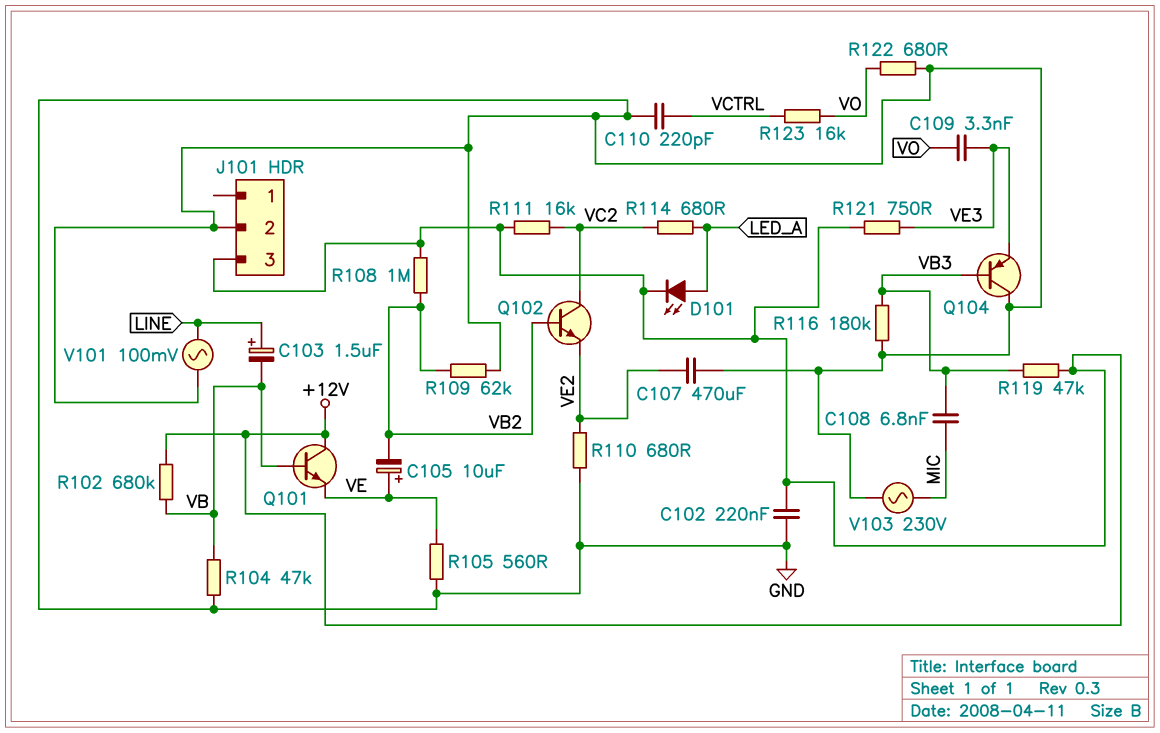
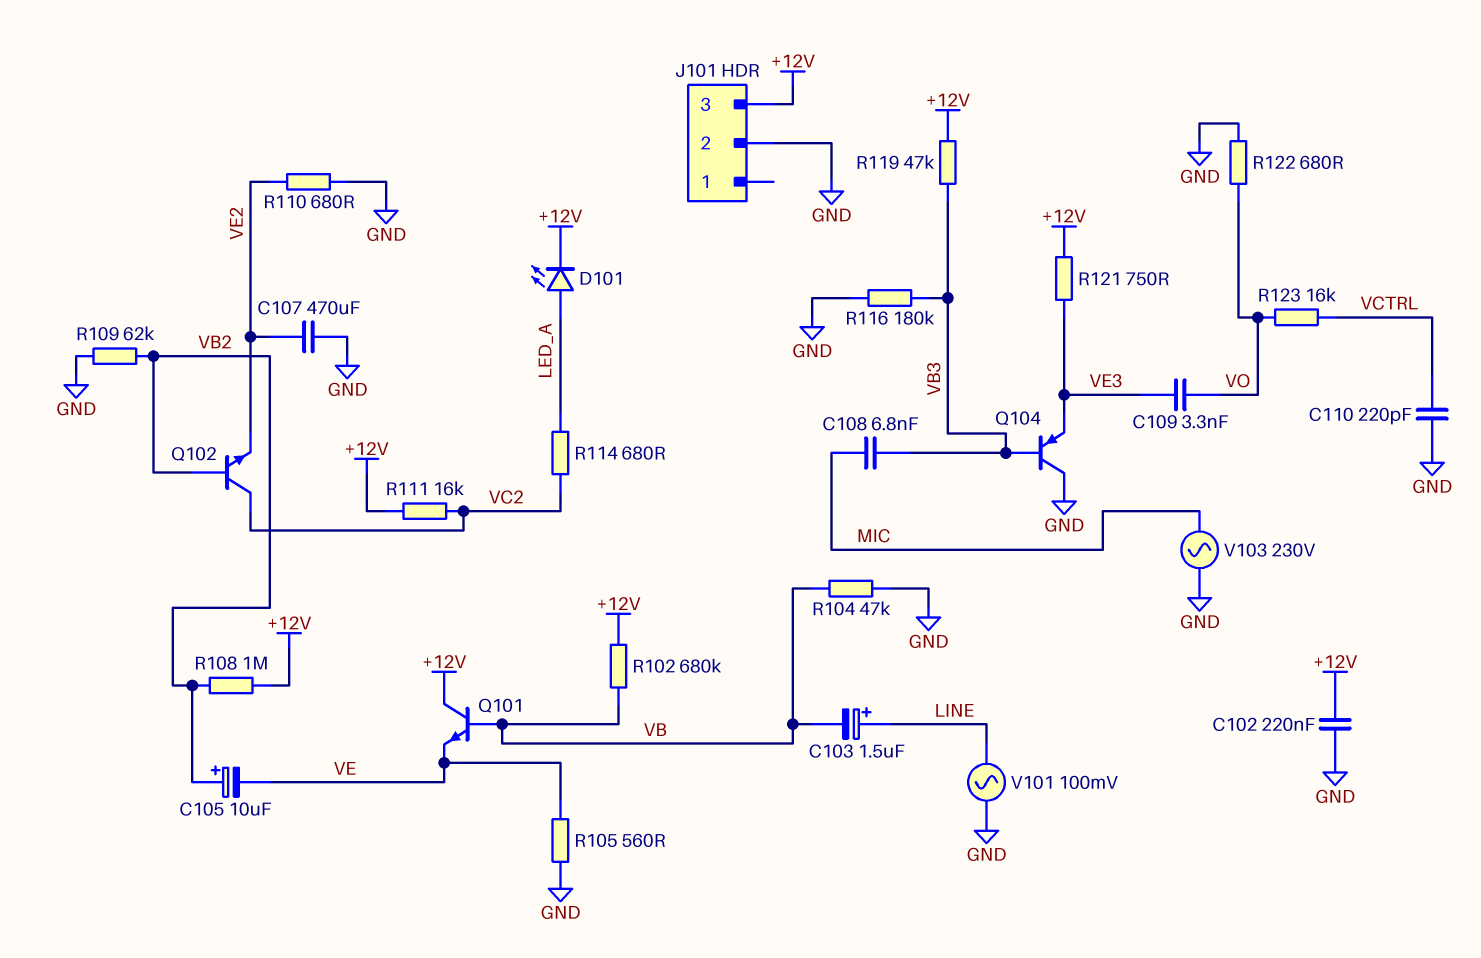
C105: 10uF (plus VE, minus VB2) -> 10uF (plus VB2, minus VE)

